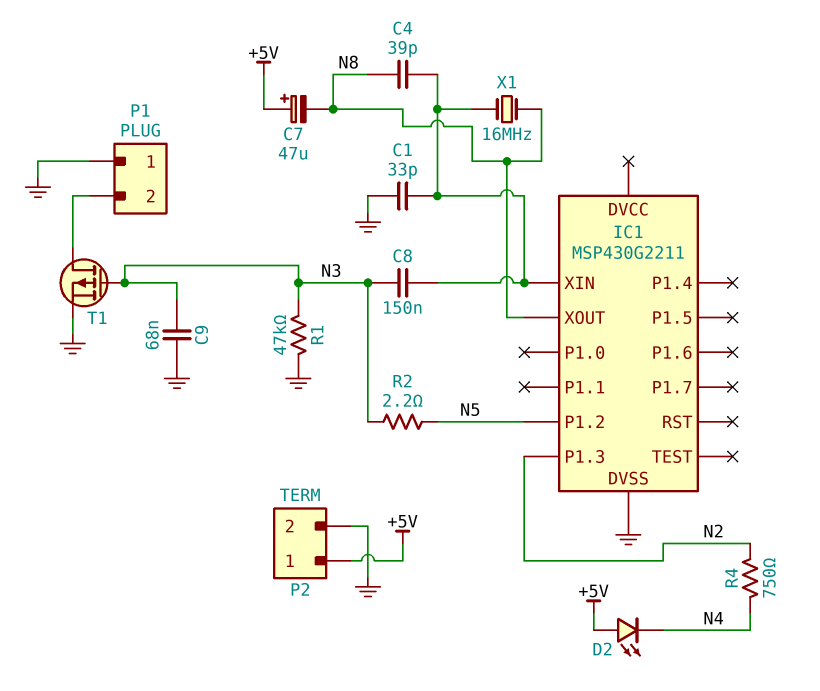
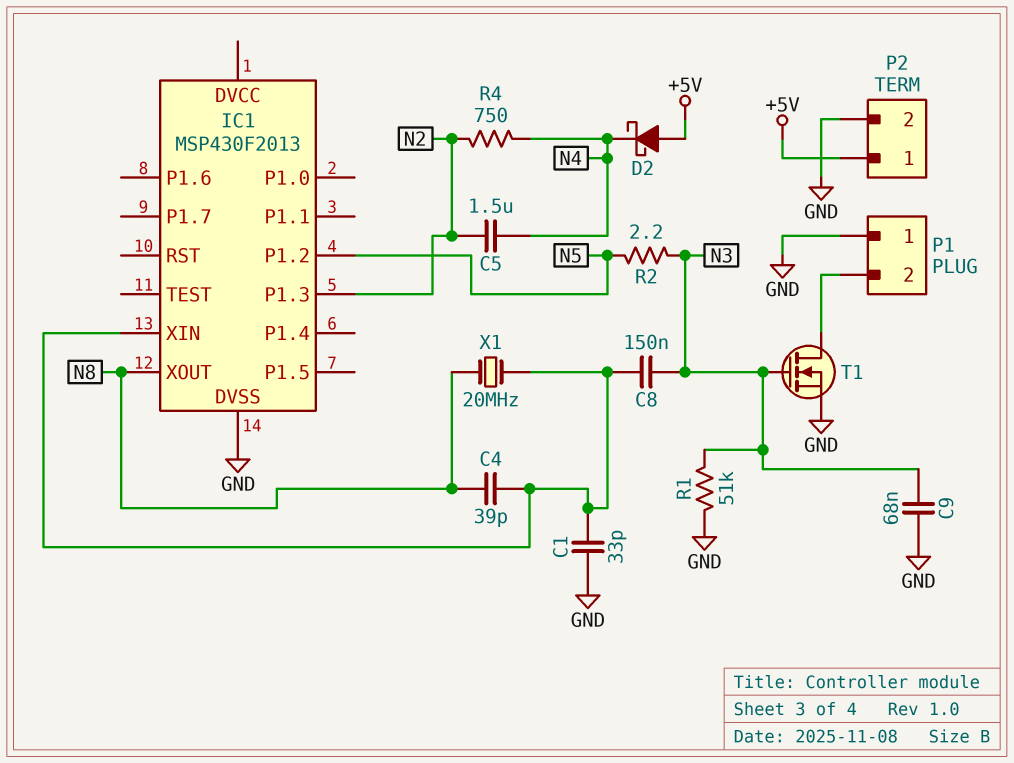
C5: none -> 1.5uF (N2, N4)
C7: 47uF (plus +5V, minus N8) -> none
D2: LED (A +5V, K N4) -> schottky (A +5V, K N4)
IC1: MSP430G2211 -> MSP430F2013
R1: 47k (GND, N3) -> 51k (GND, N3)
T1: PMOS (G N3, D P1/2, S GND) -> NMOS (G N3, D P1/2, S GND)
X1: 16MHz (IC1/XIN, N8) -> 20MHz (IC1/XIN, N8)

